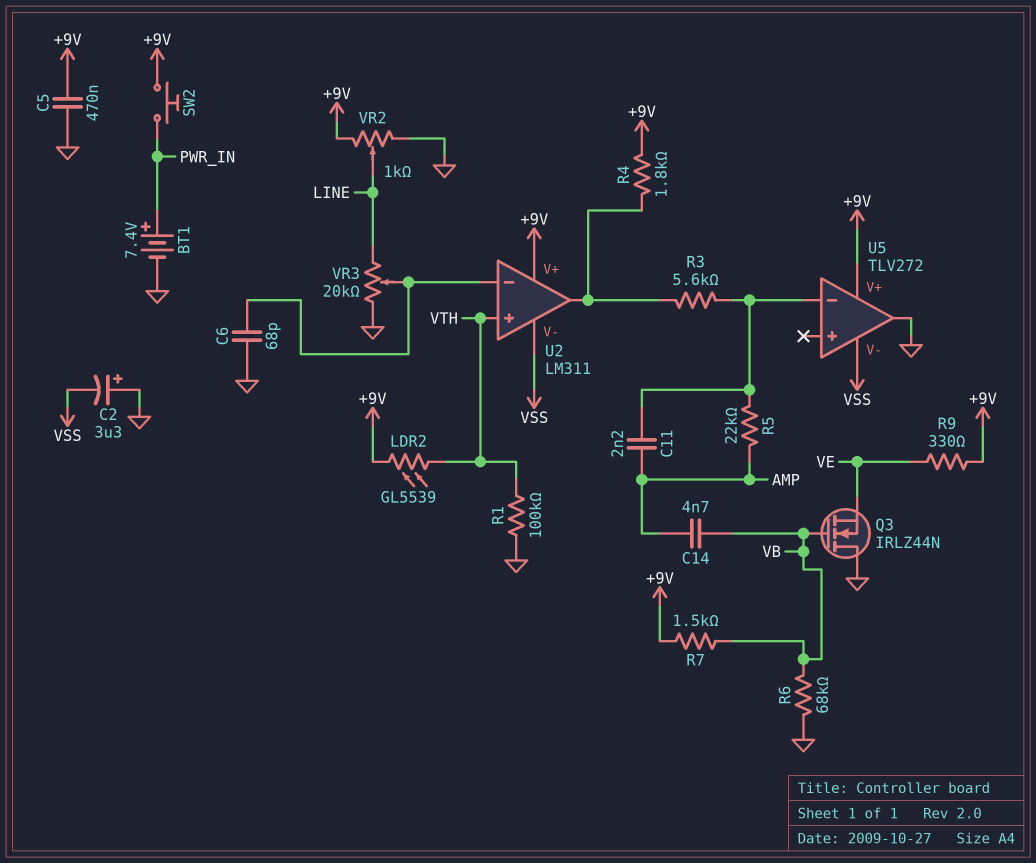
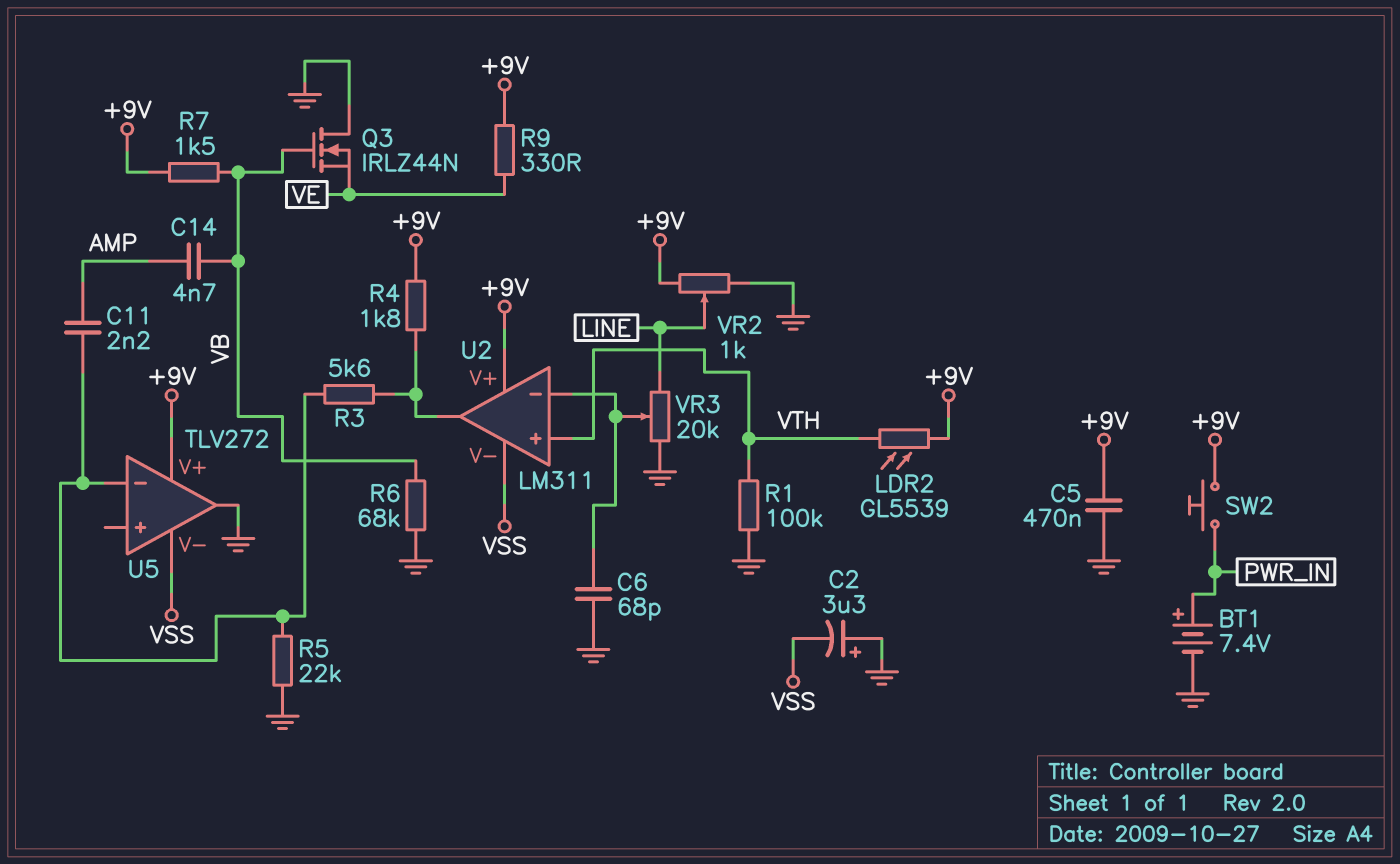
R5: 22k (AMP, U5/in-) -> 22k (GND, U5/in-)

